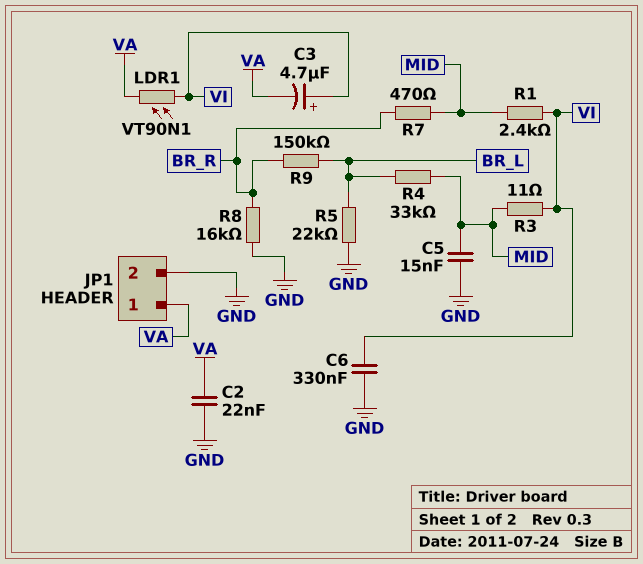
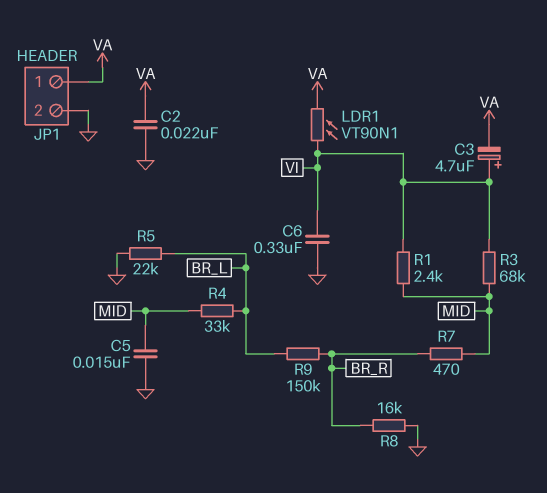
R3: 11 (MID, VI) -> 68k (MID, VI)

